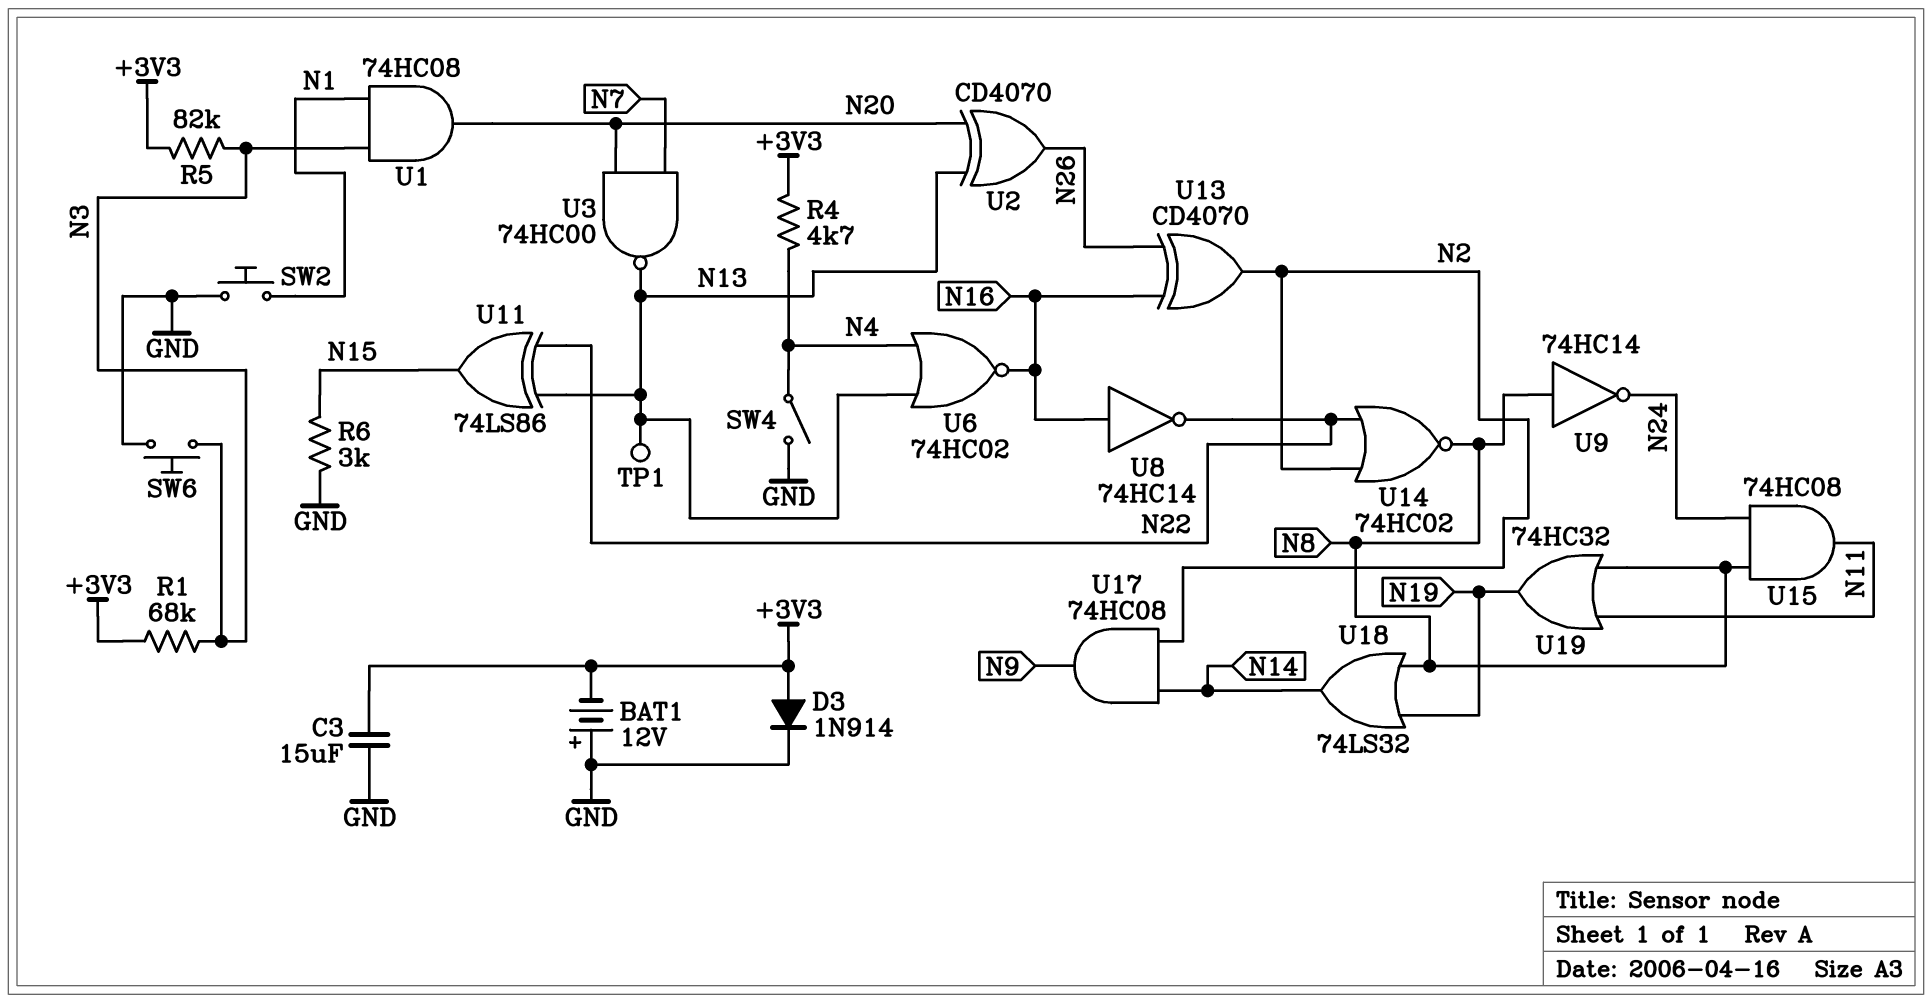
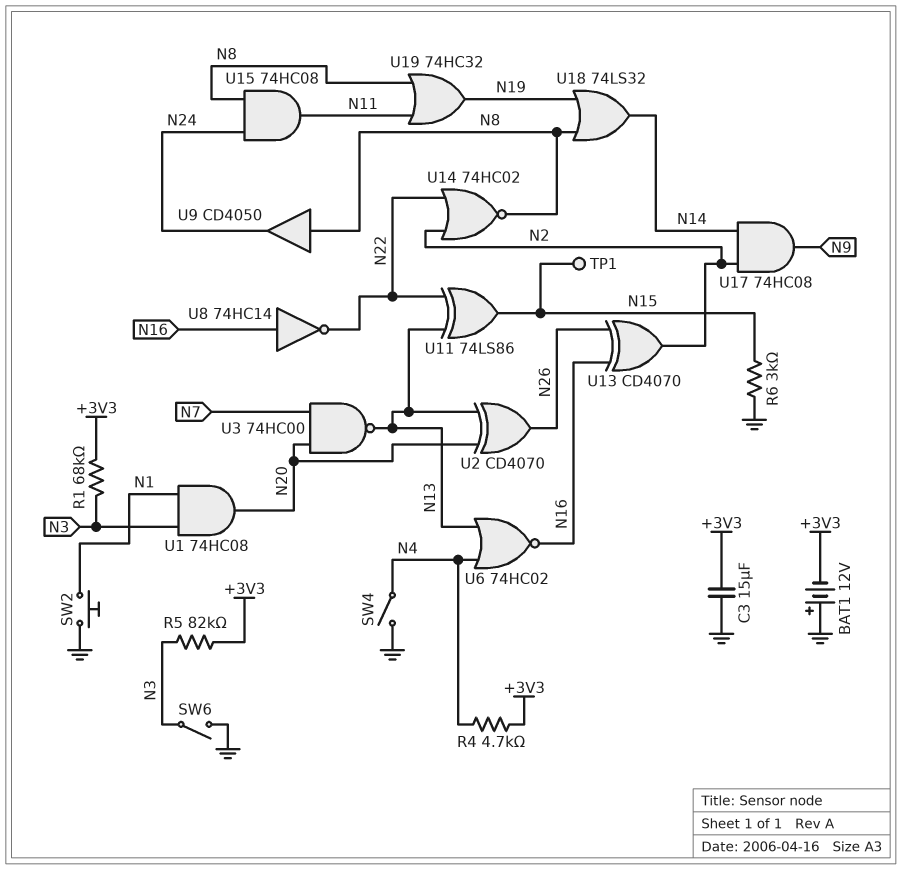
D3: diode 1N914 (A +3V3, K GND) -> none
SW6: button (GND, N3) -> switch (GND, N3)
TP1: test point (N13) -> test point (N15)
U9: NOT 74HC14 (in N8, out N24) -> buffer CD4050 (in N8, out N24)

